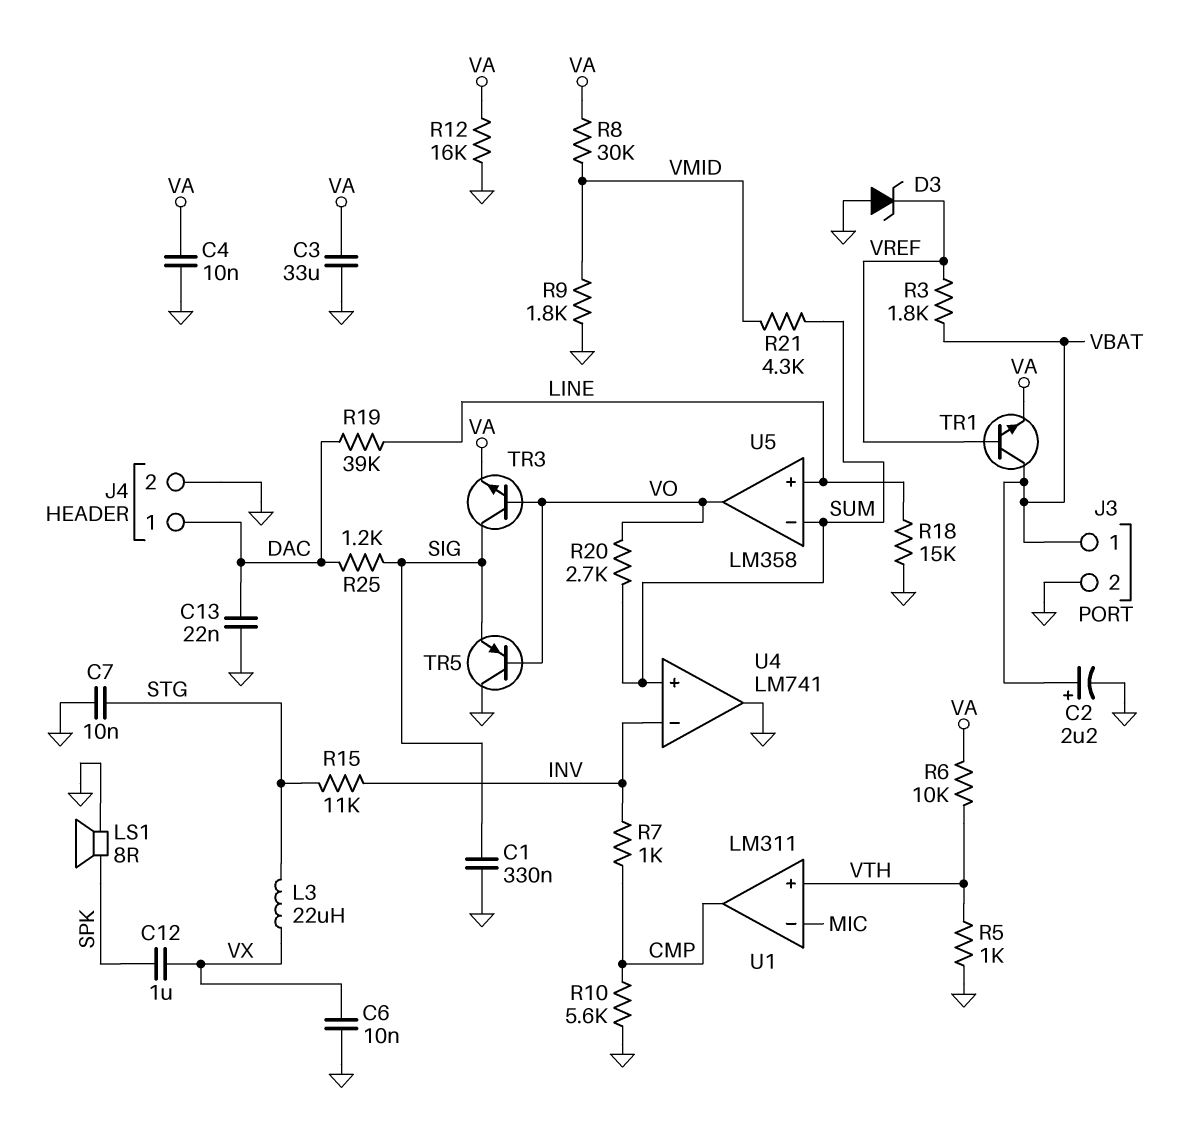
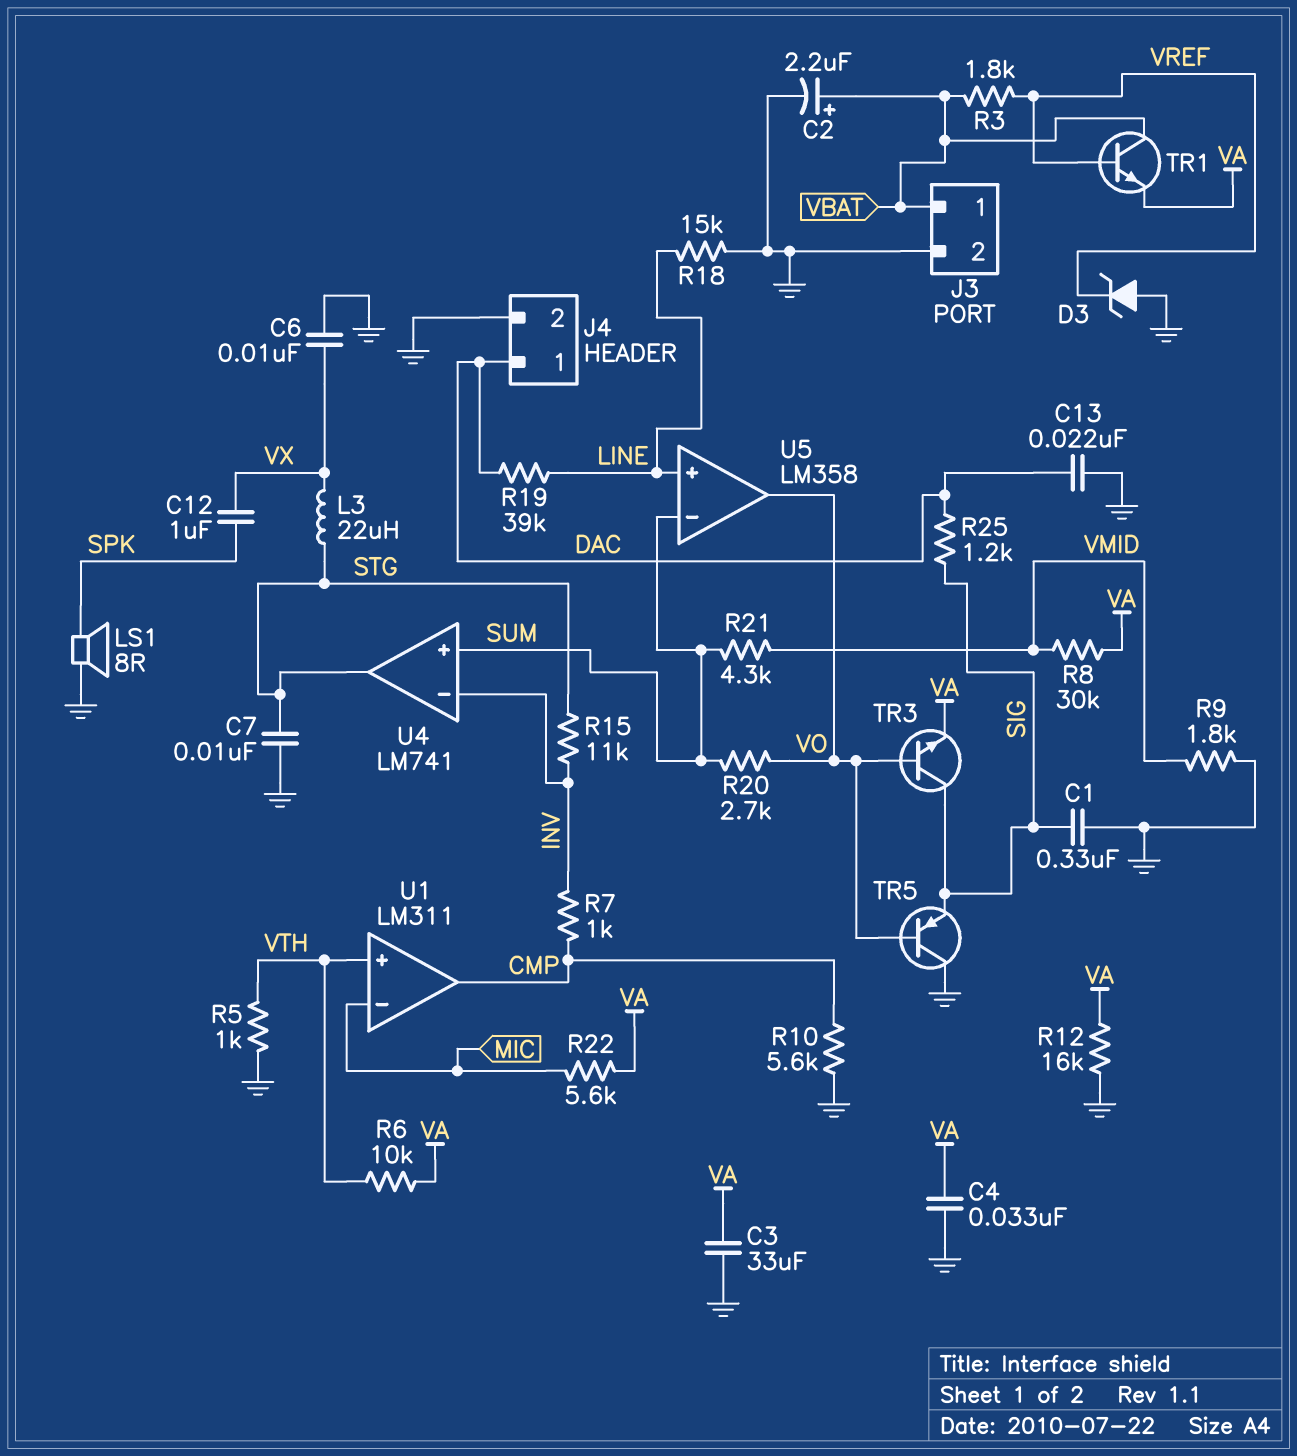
C4: 10nF (GND, VA) -> 33nF (GND, VA)
R22: none -> 5.6k (MIC, VA)
U4 pin out: GND -> STG

